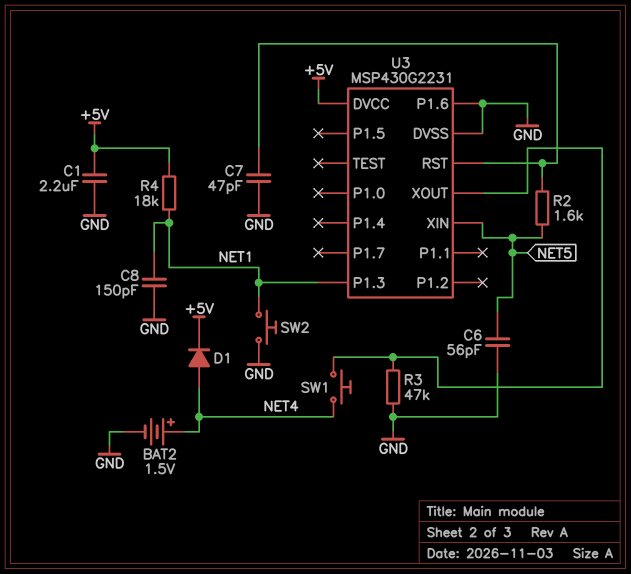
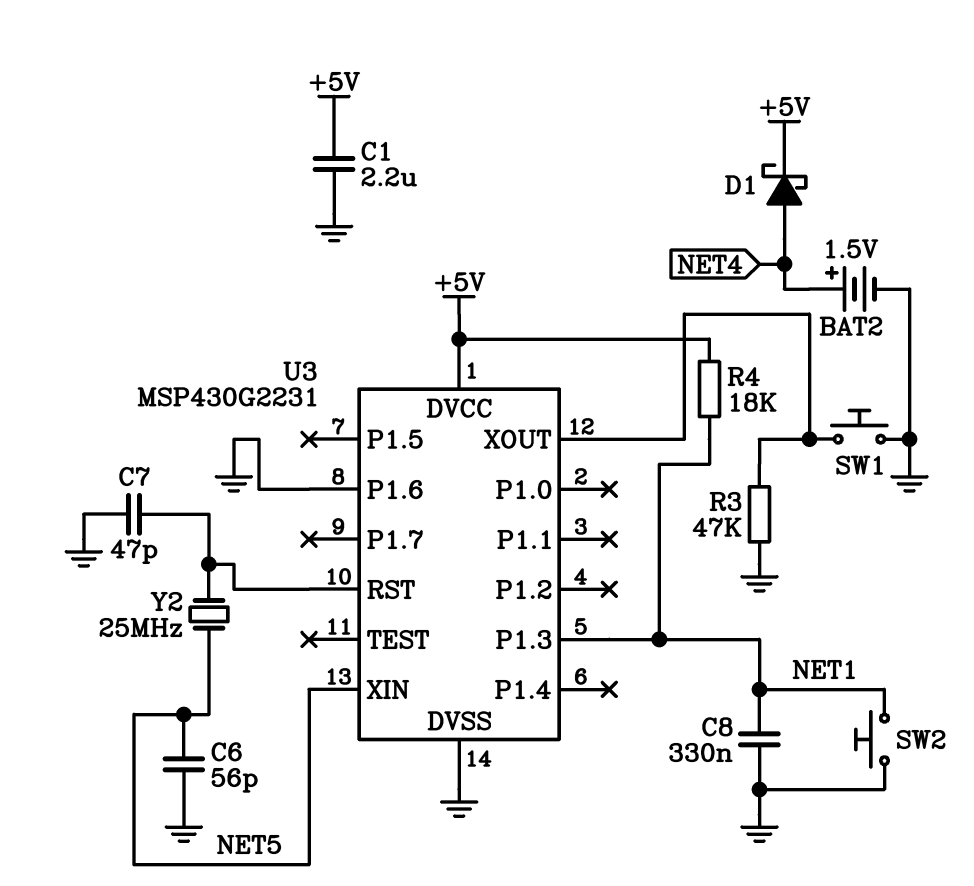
C8: 150pF (GND, NET1) -> 330nF (GND, NET1)
D1: diode (A NET4, K +5V) -> schottky (A NET4, K +5V)
R2: 1.6k (NET5, U3/RST) -> none
SW1: button (NET4, U3/XOUT) -> button (GND, U3/XOUT)
Y2: none -> 25MHz (NET5, U3/RST)

